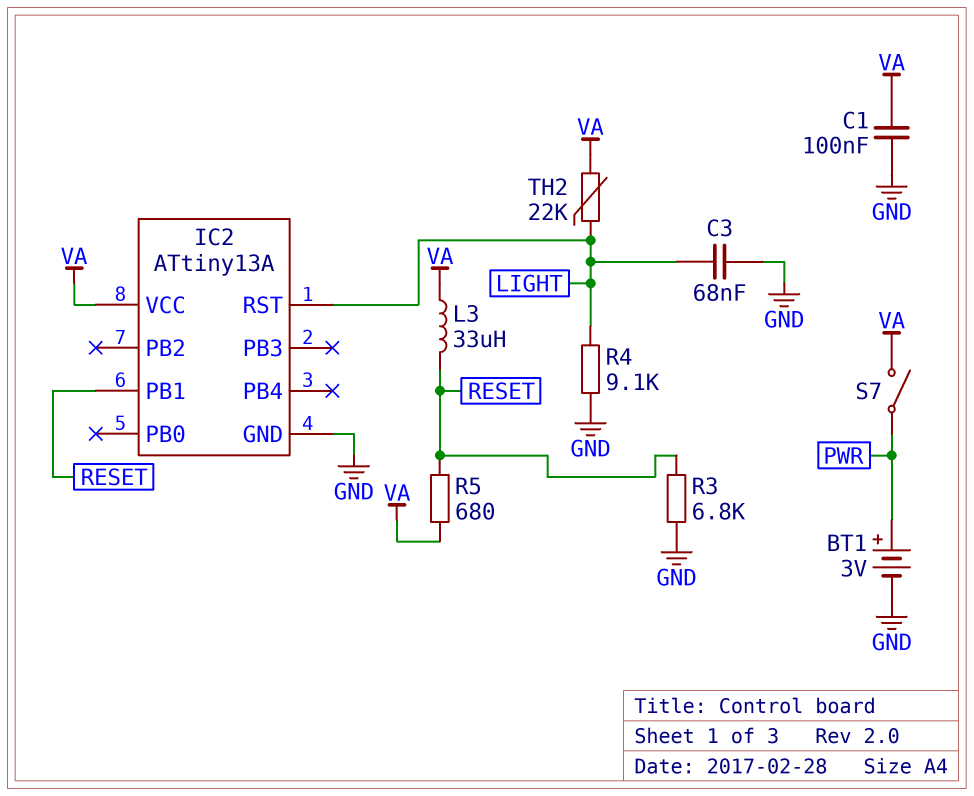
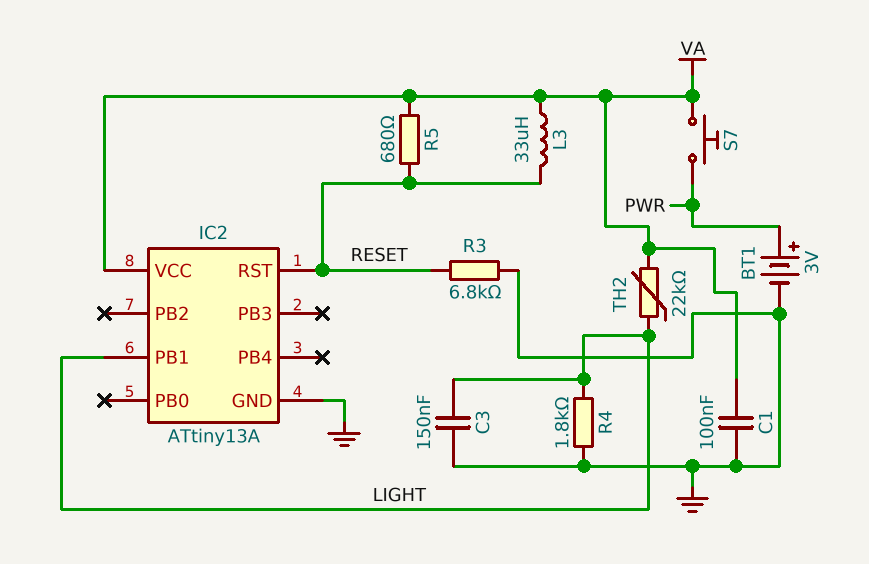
C3: 68nF (GND, LIGHT) -> 150nF (GND, LIGHT)
IC2 pin PB1: RESET -> LIGHT
IC2 pin RST: LIGHT -> RESET
R4: 9.1k (GND, LIGHT) -> 1.8k (GND, LIGHT)
S7: switch (PWR, VA) -> button (PWR, VA)

